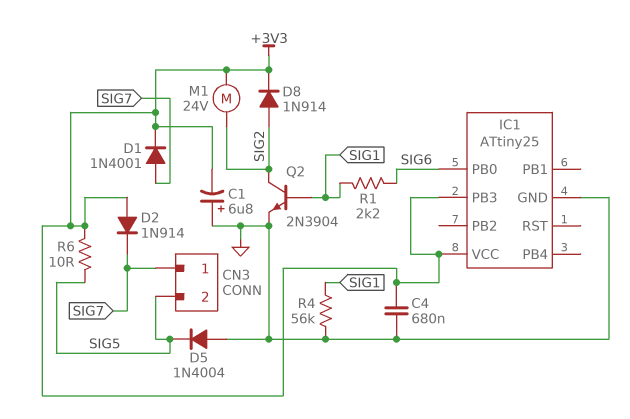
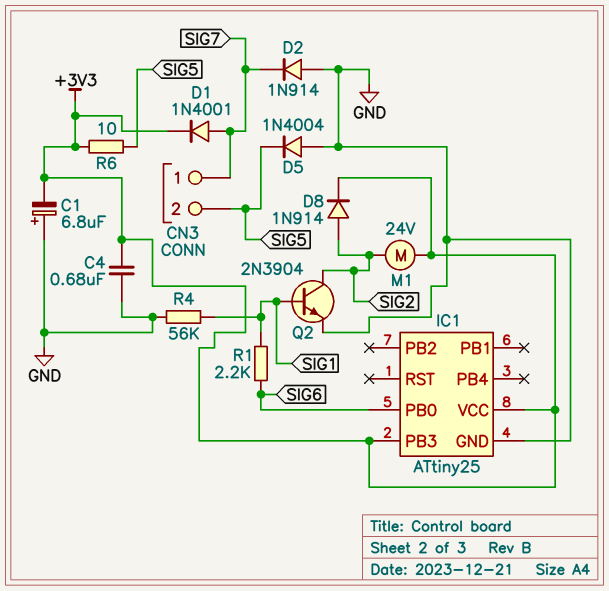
D2: diode 1N914 (A +3V3, K SIG7) -> diode 1N914 (A GND, K SIG7)

